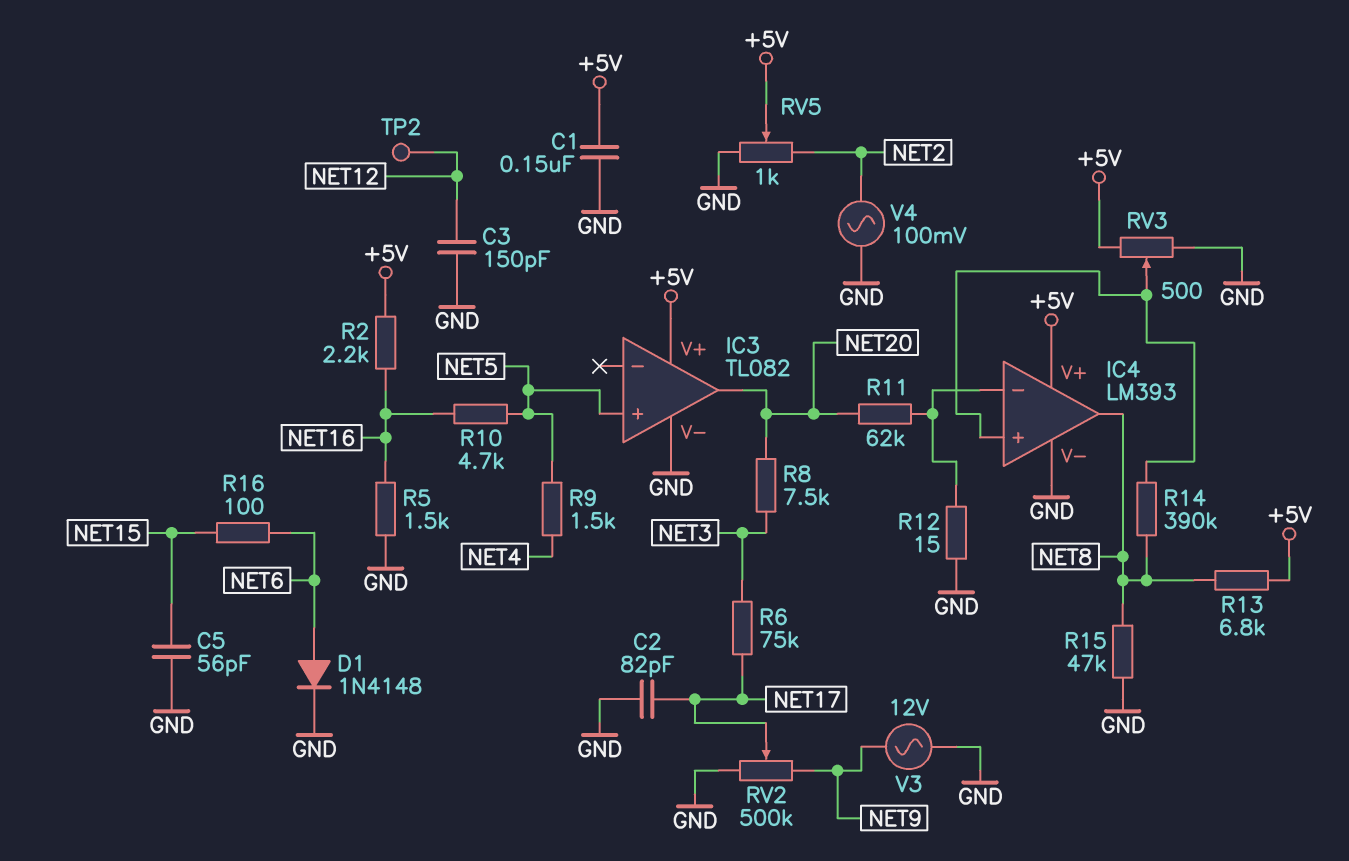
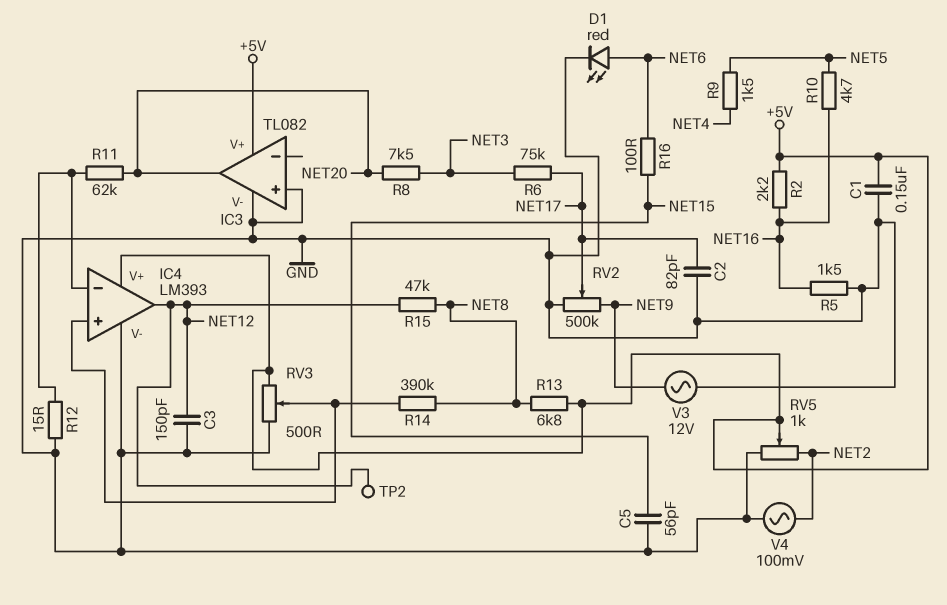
D1: diode 1N4148 (A NET6, K GND) -> LED red (A NET6, K GND)
IC3 pin in+: NET5 -> GND
IC4 pin out: NET8 -> NET12
R15: 47k (GND, NET8) -> 47k (NET8, NET12)

